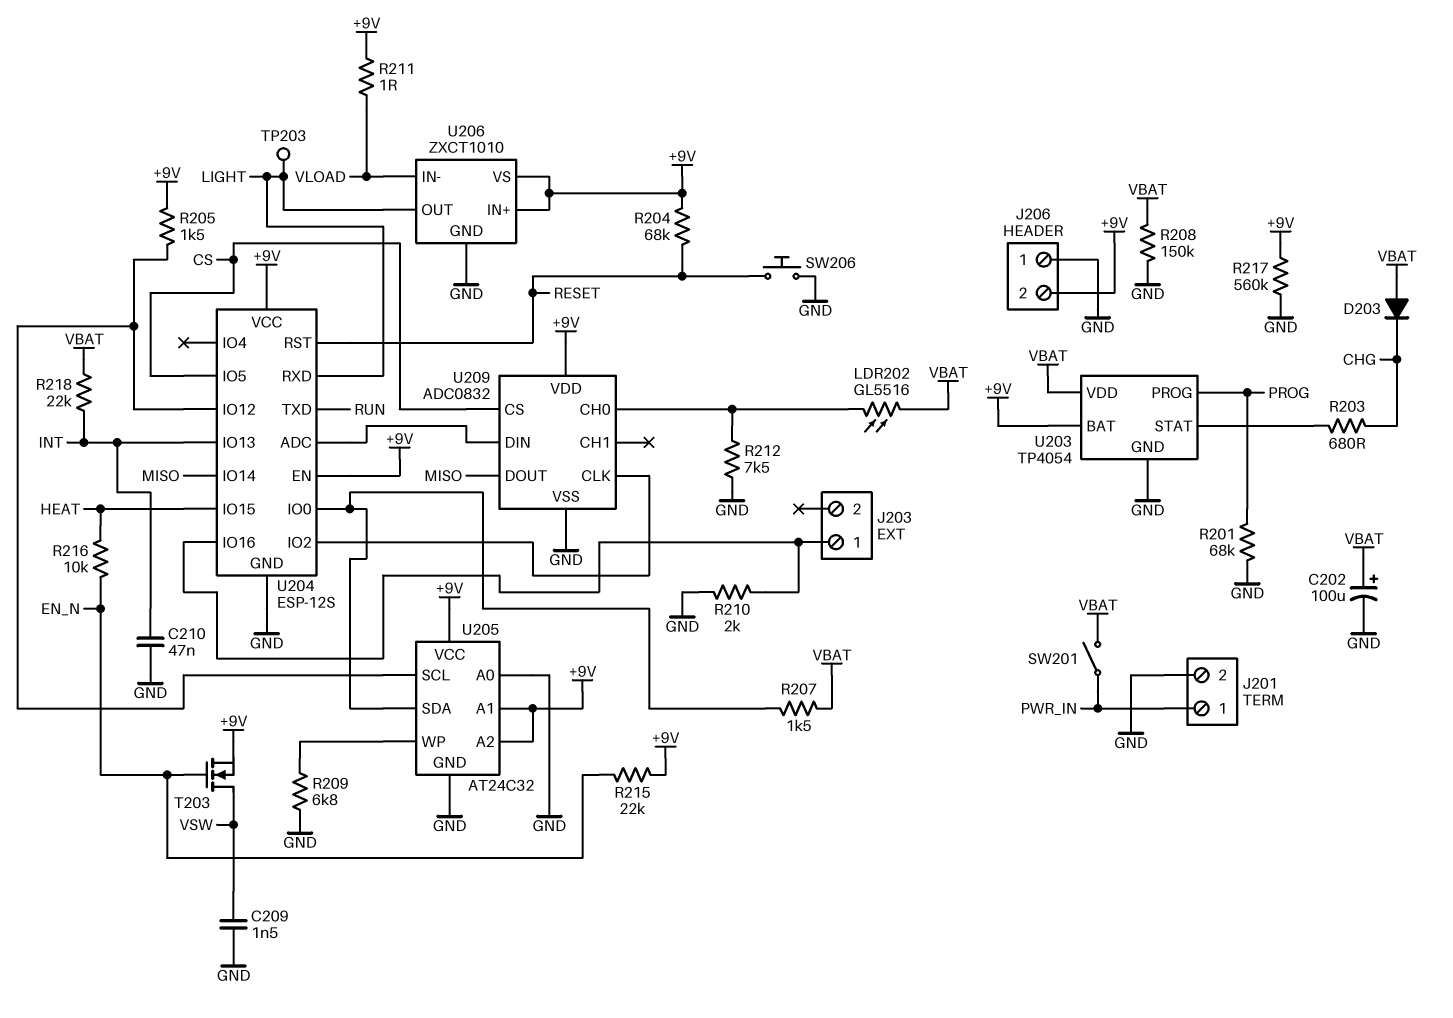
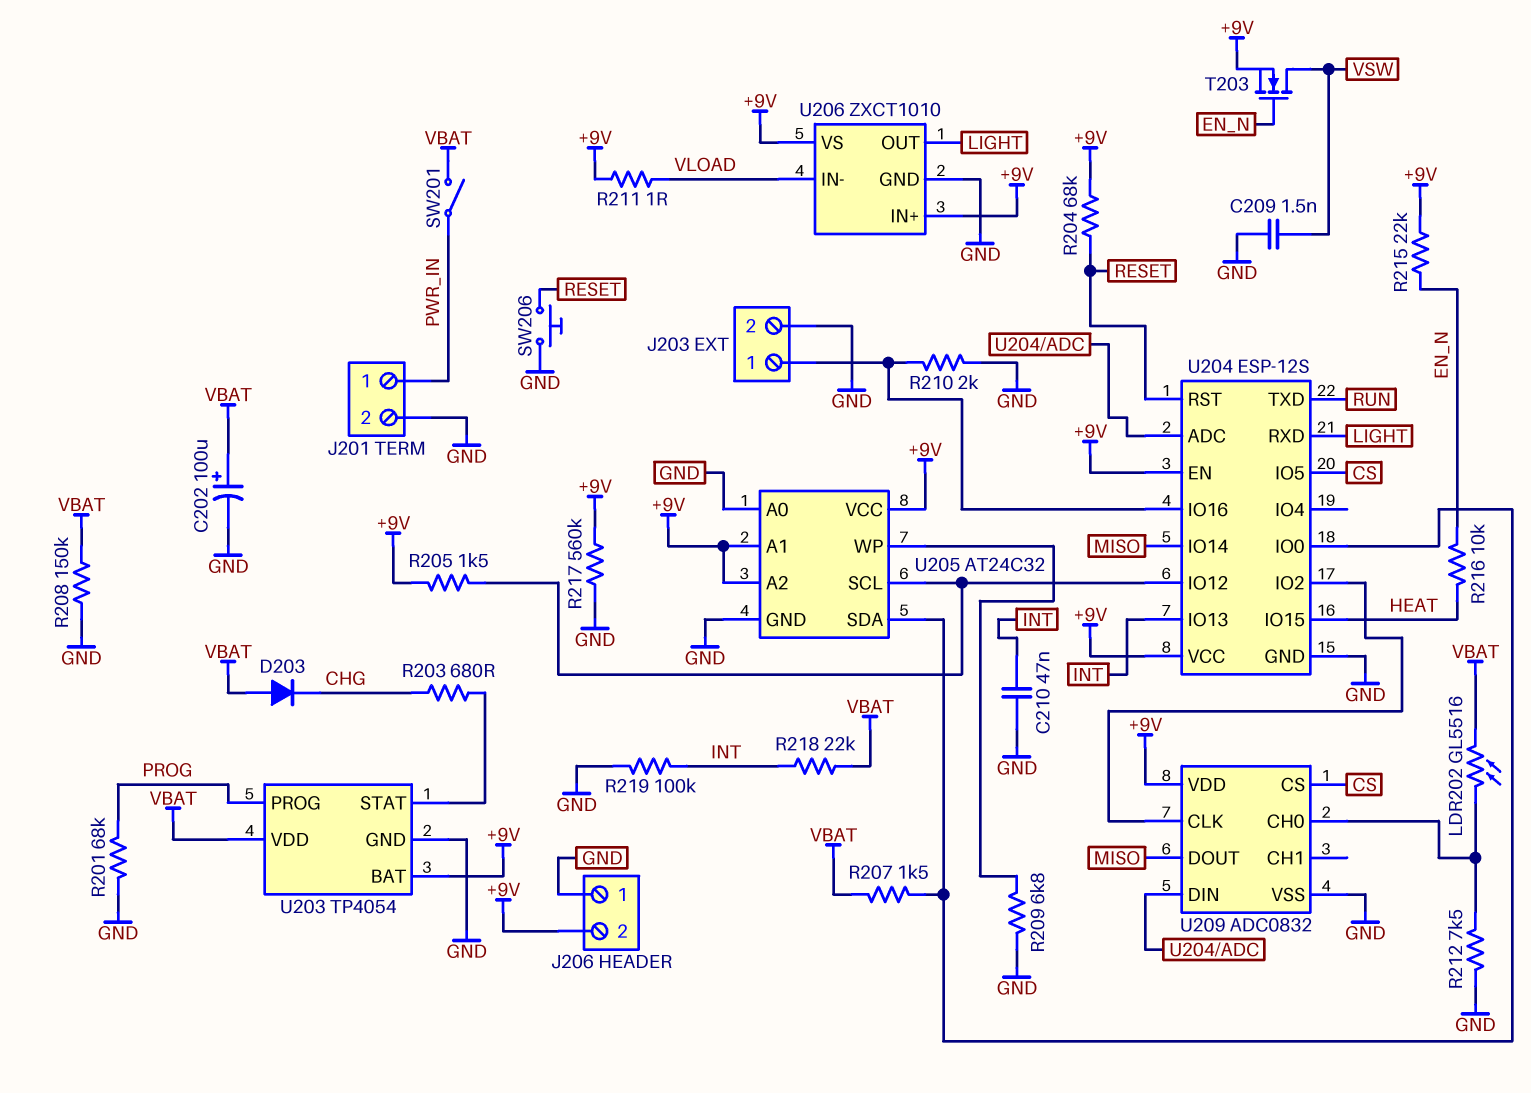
J203 pin 2: none -> GND
R219: none -> 100k (GND, INT)
TP203: test point (LIGHT) -> none

